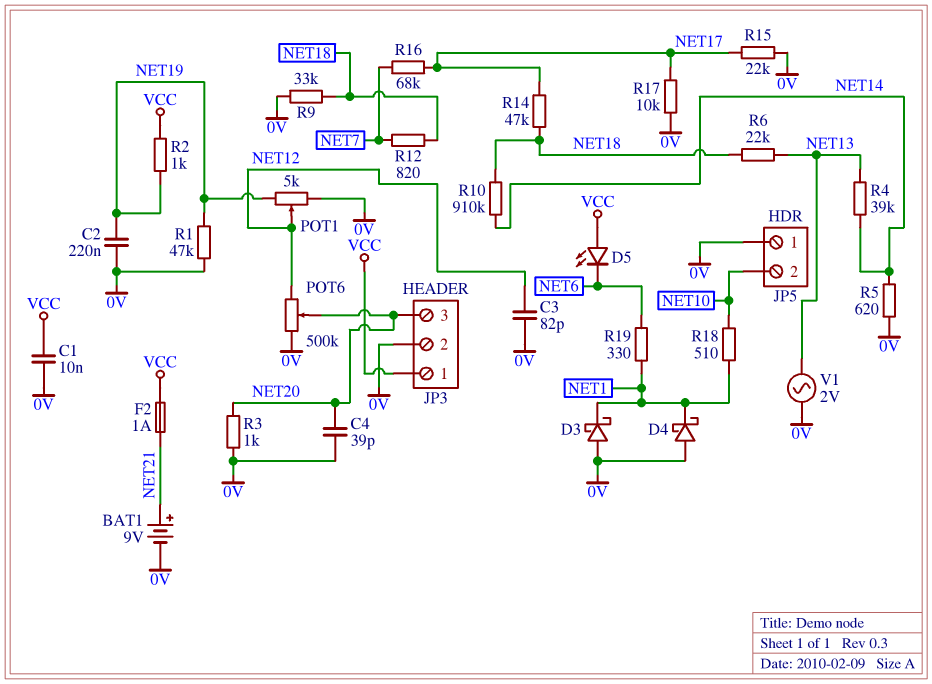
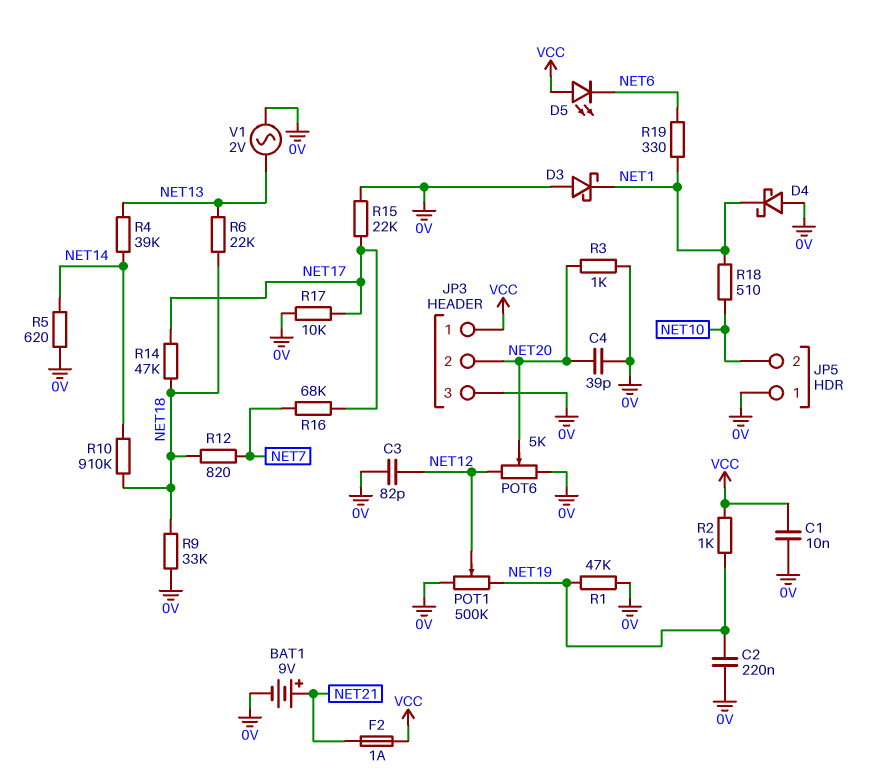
JP3 pin 2: 0V -> NET20
JP3 pin 3: NET20 -> 0V
POT1: 5k (0V, NET19, wiper NET12) -> 500k (0V, NET19, wiper NET12)
POT6: 500k (0V, NET12, wiper NET20) -> 5k (0V, NET12, wiper NET20)

